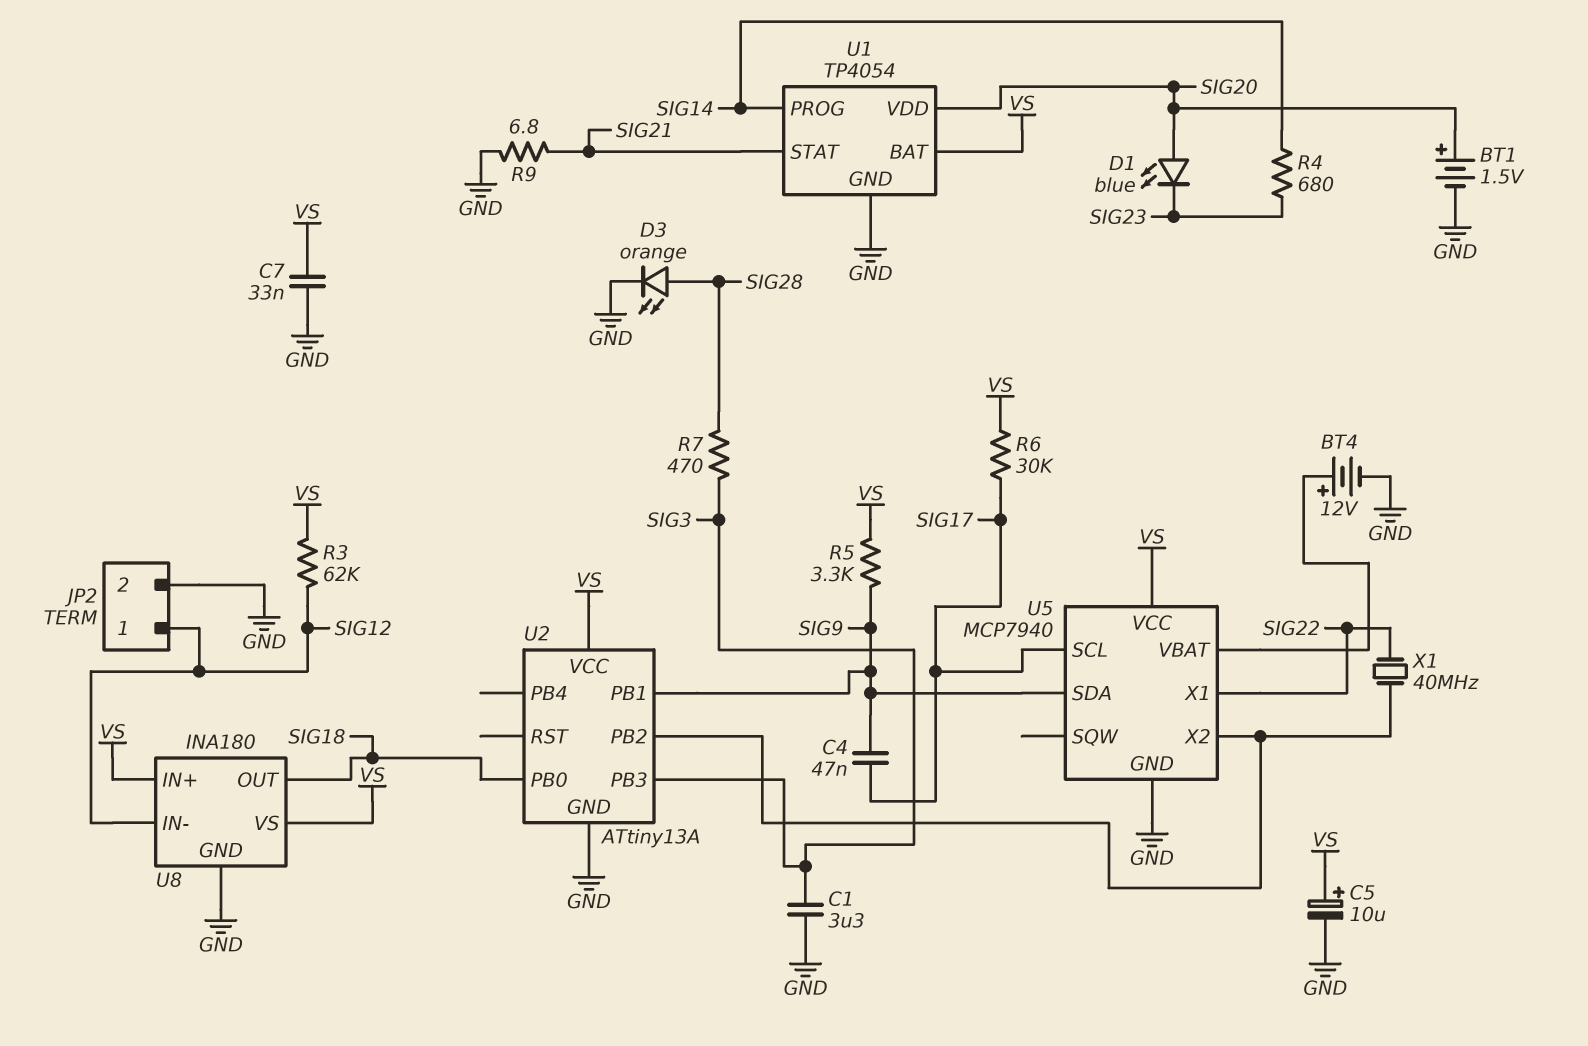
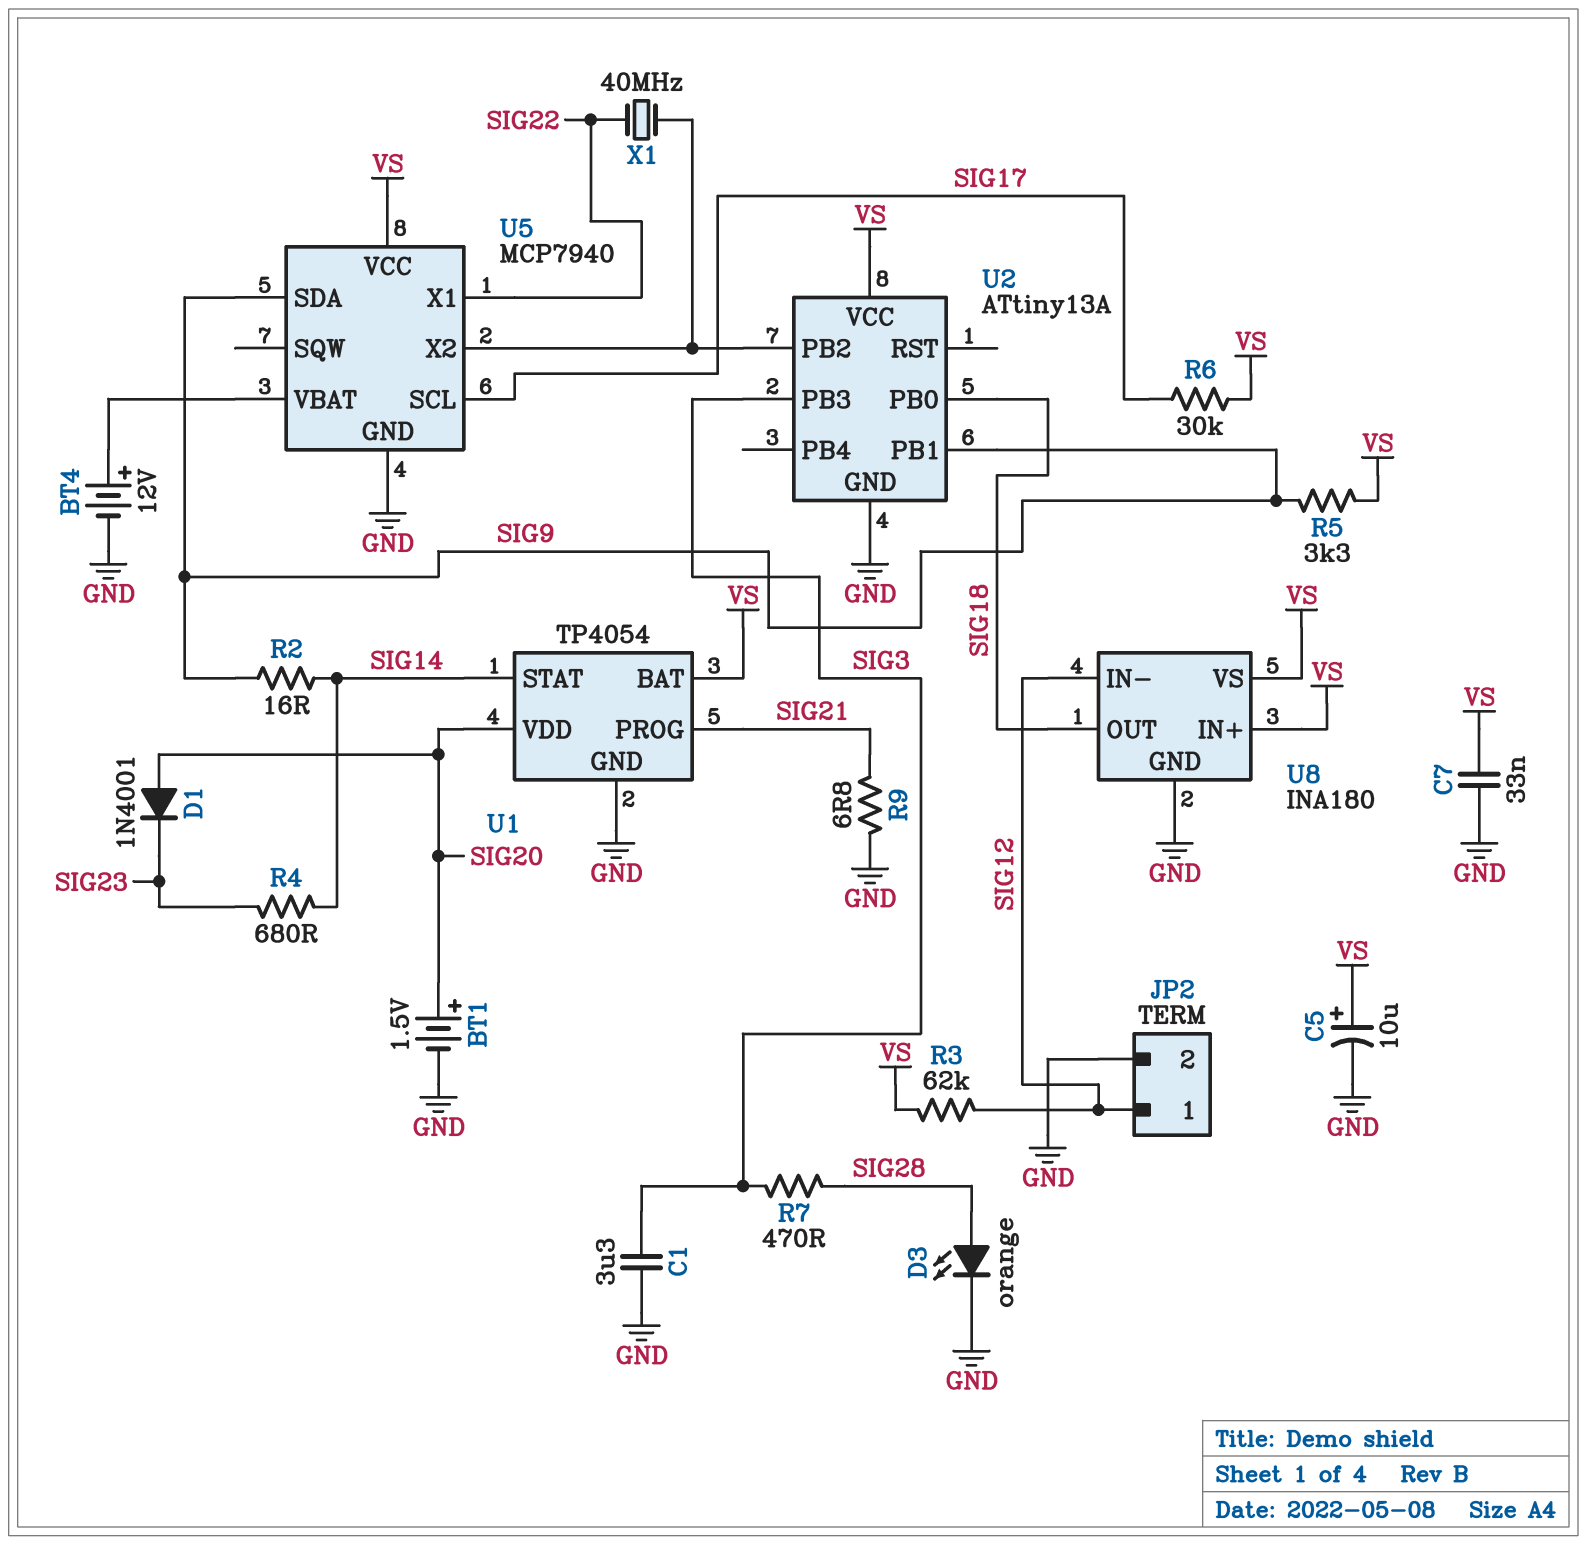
C4: 47nF (SIG9, SIG17) -> none
D1: LED blue (A SIG20, K SIG23) -> diode 1N4001 (A SIG20, K SIG23)
R2: none -> 16 (SIG9, SIG14)
U1 pin PROG: SIG14 -> SIG21
U1 pin STAT: SIG21 -> SIG14

